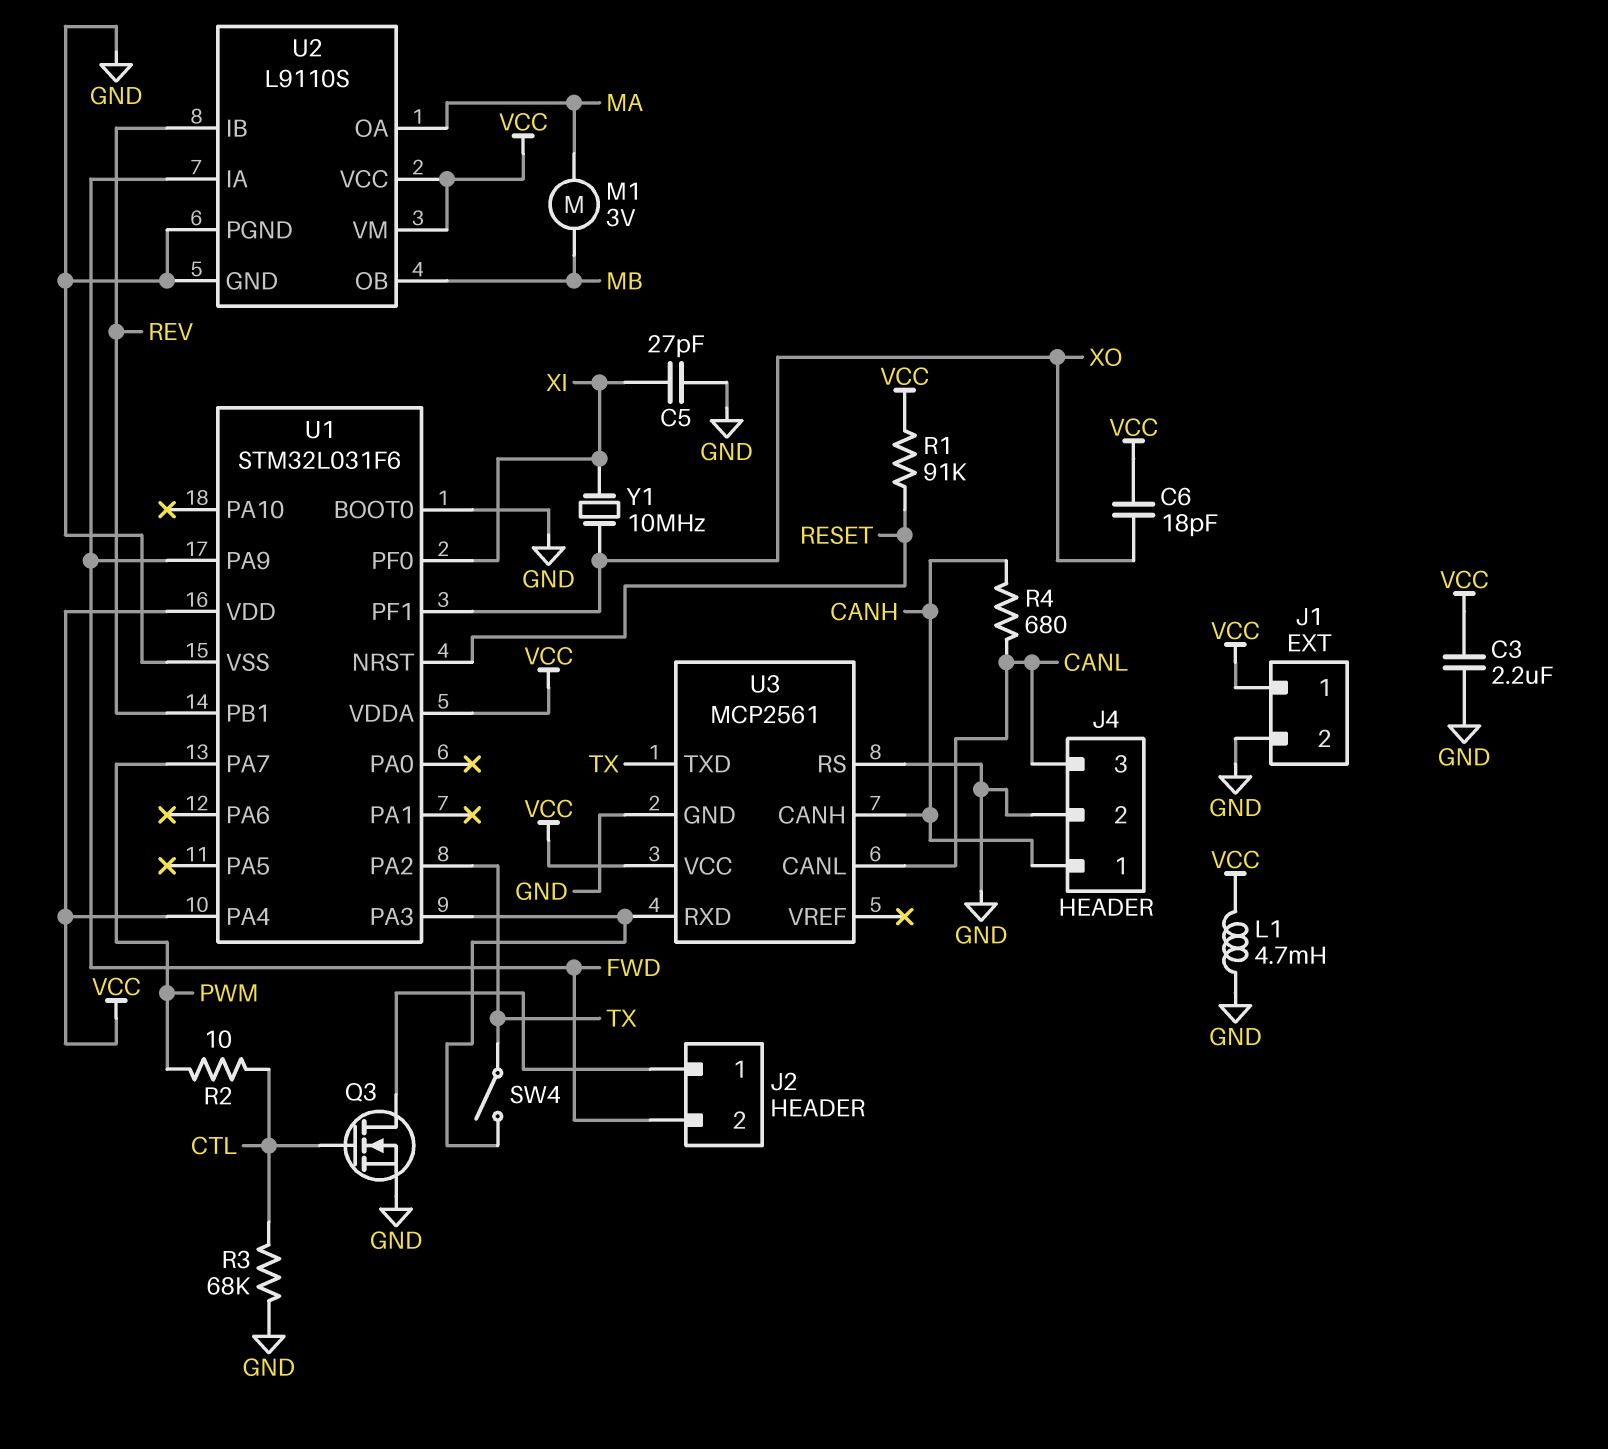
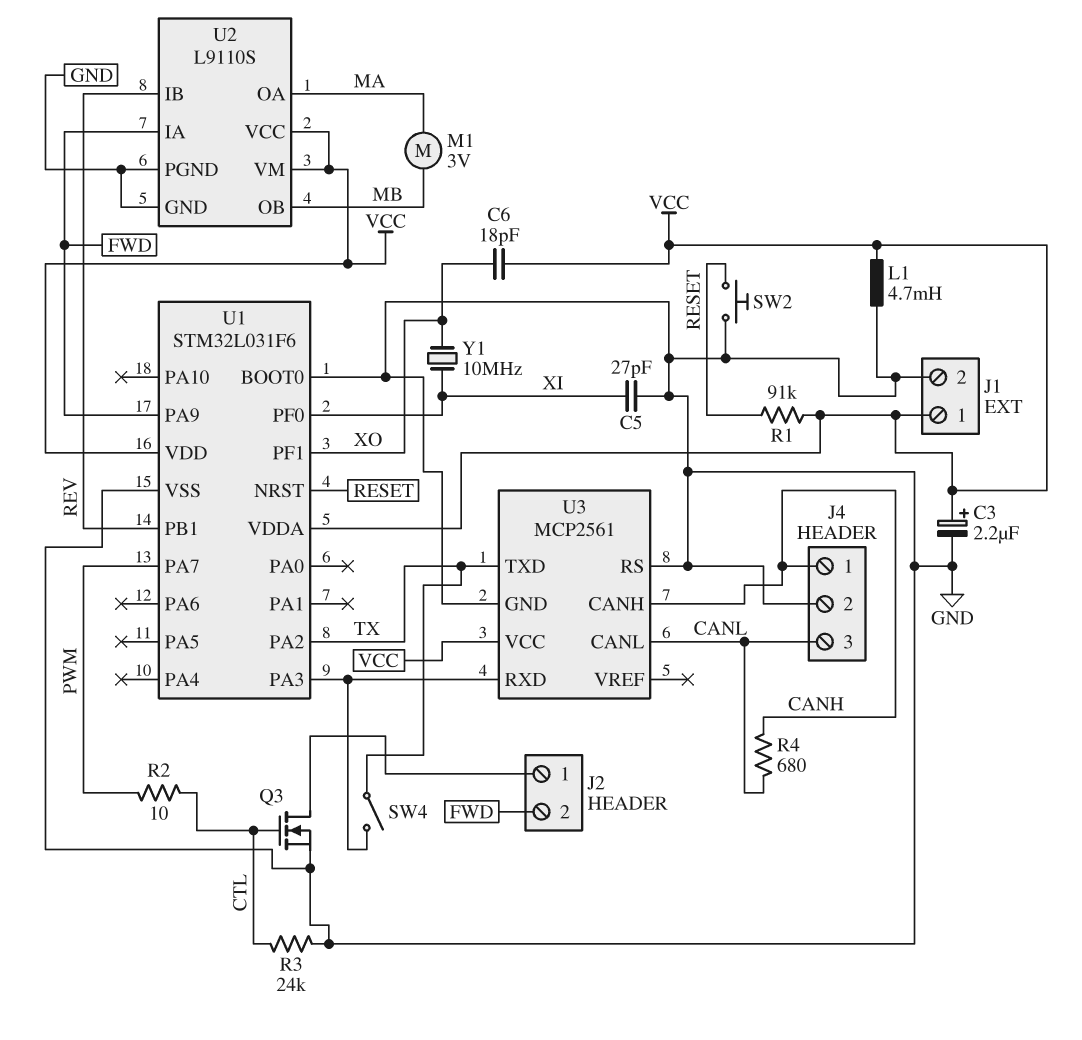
C3: 2.2uF (GND, VCC) -> 2.2uF (plus VCC, minus GND)
R3: 68k (CTL, GND) -> 24k (CTL, GND)
SW2: none -> button (GND, RESET)
U1 pin PA4: VCC -> none

